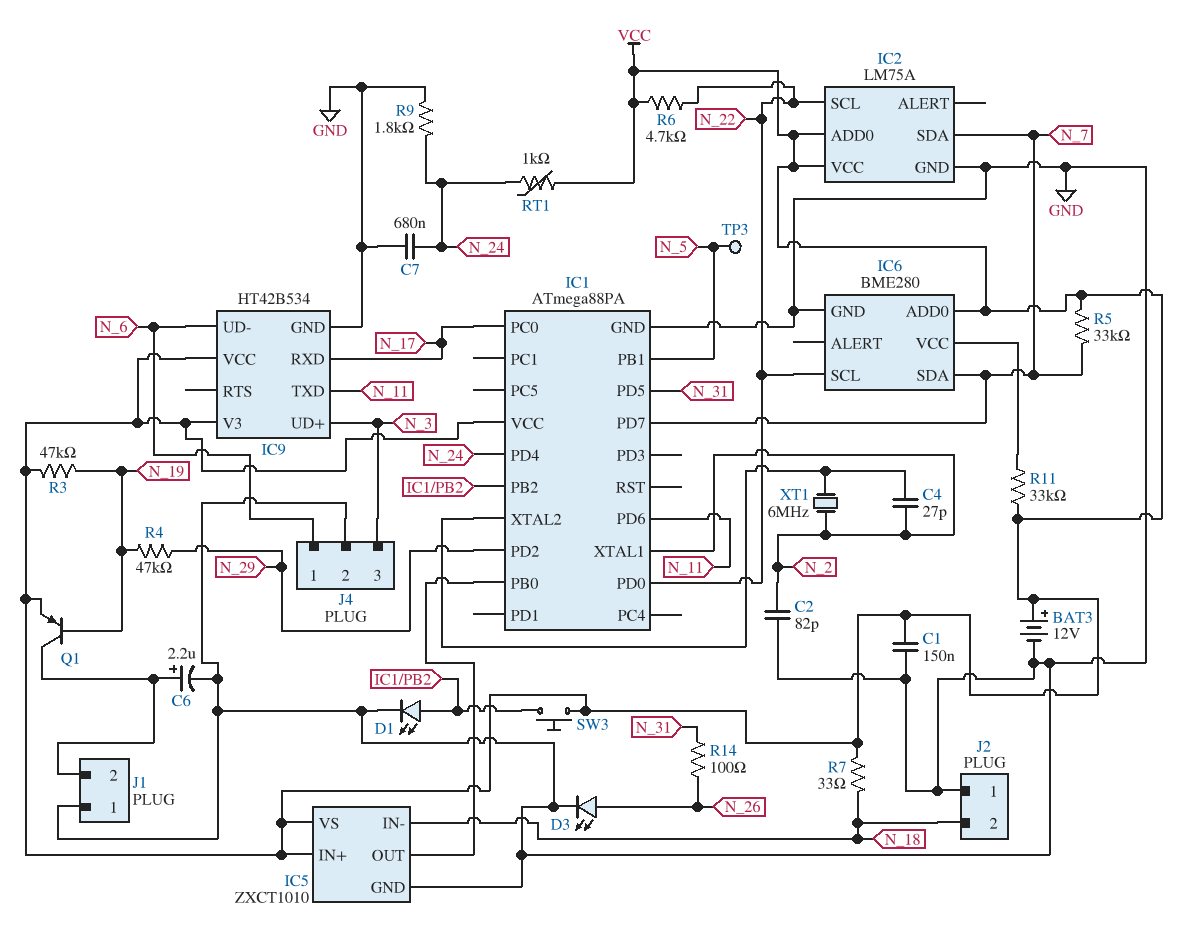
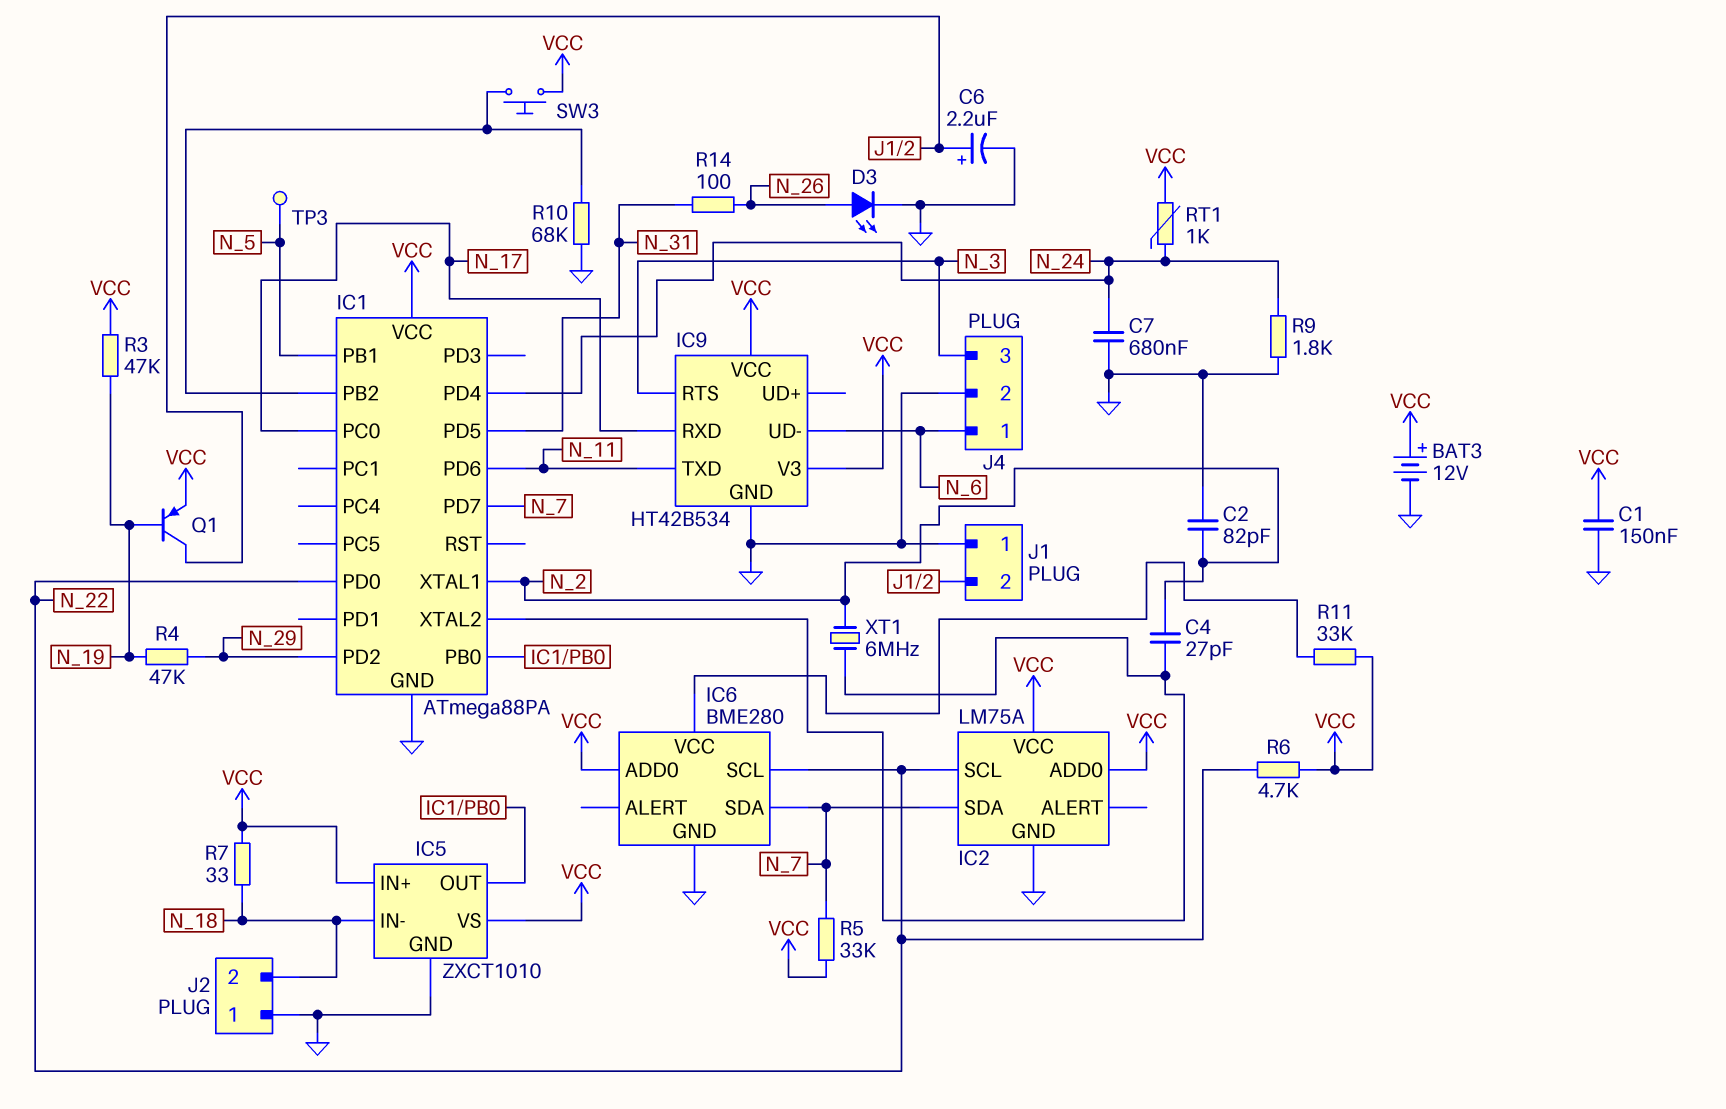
D1: LED (A IC1/PB2, K GND) -> none
IC9 pin RTS: none -> N_3
IC9 pin UD+: N_3 -> none
R10: none -> 68k (GND, IC1/PB2)

